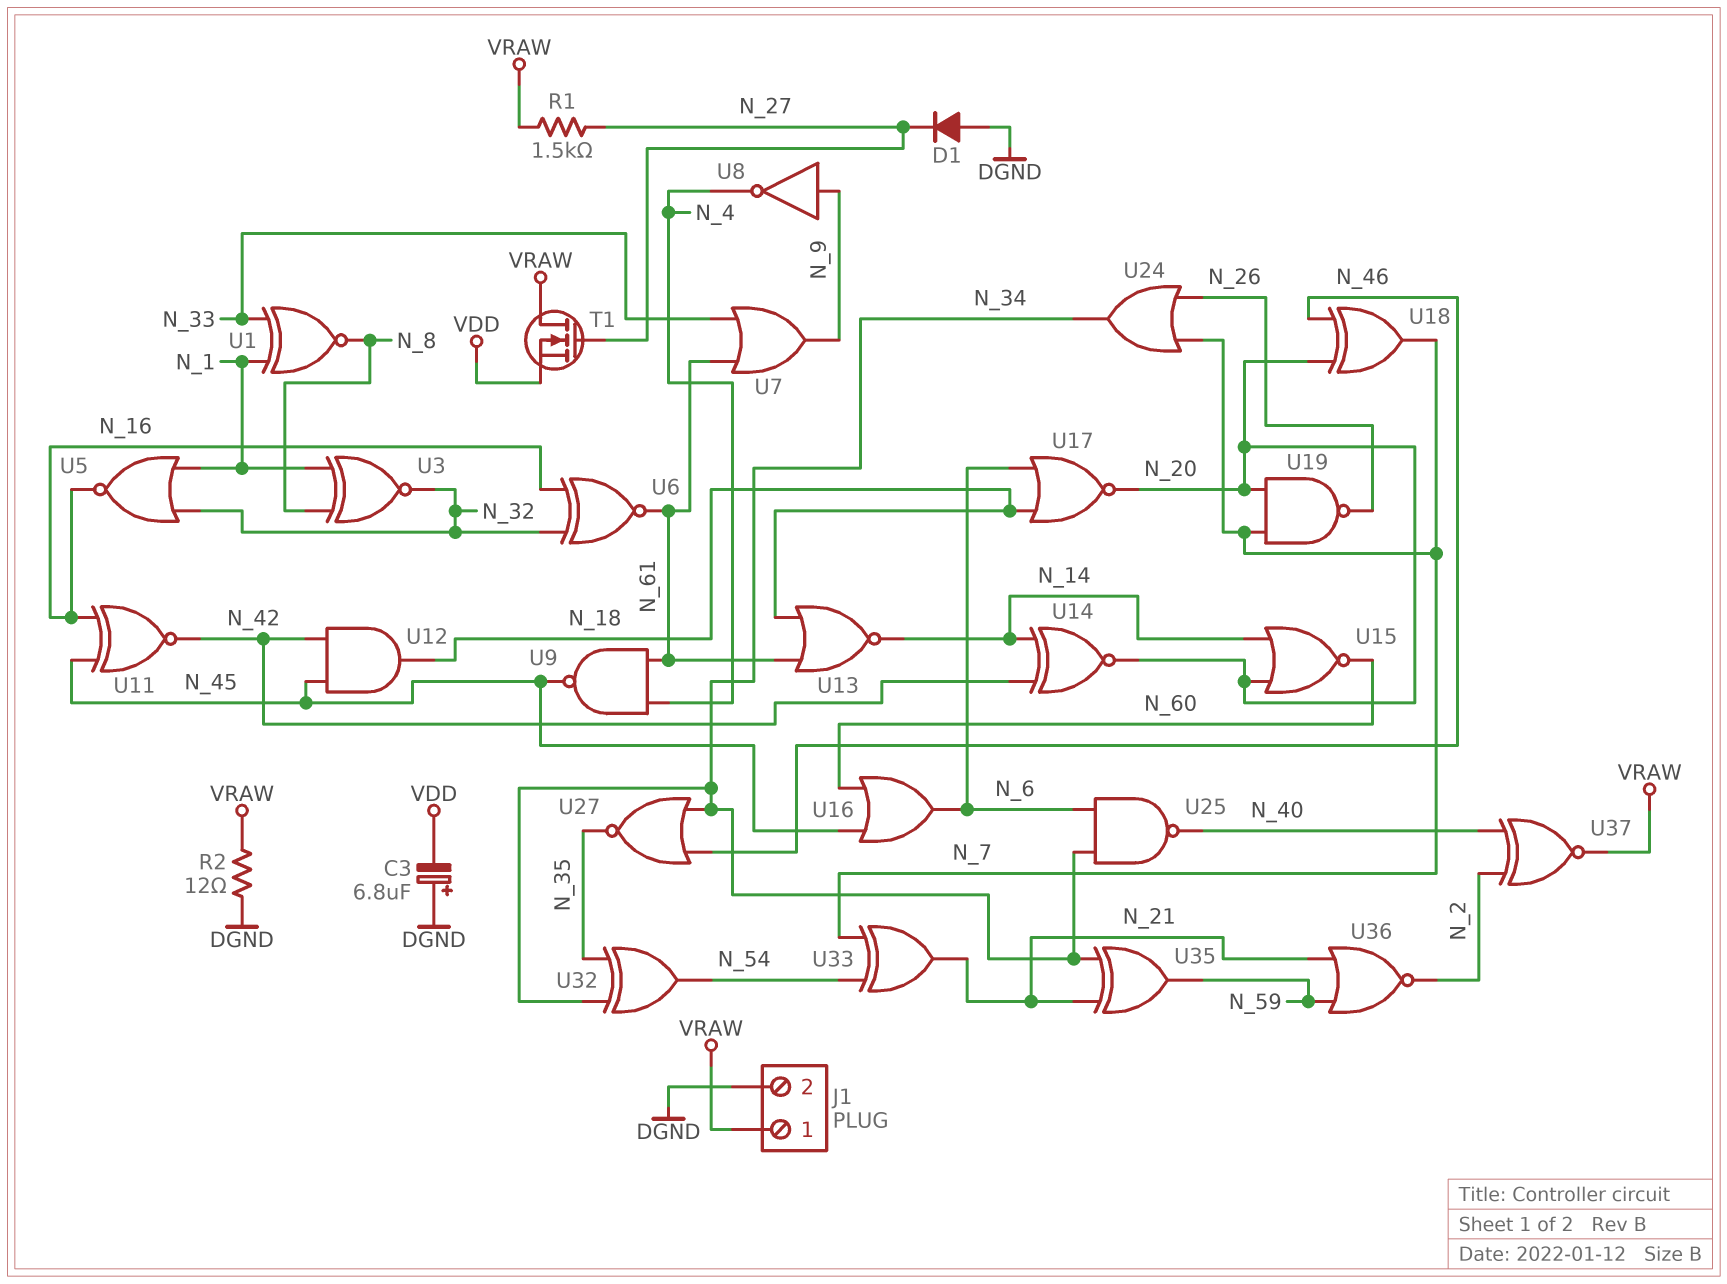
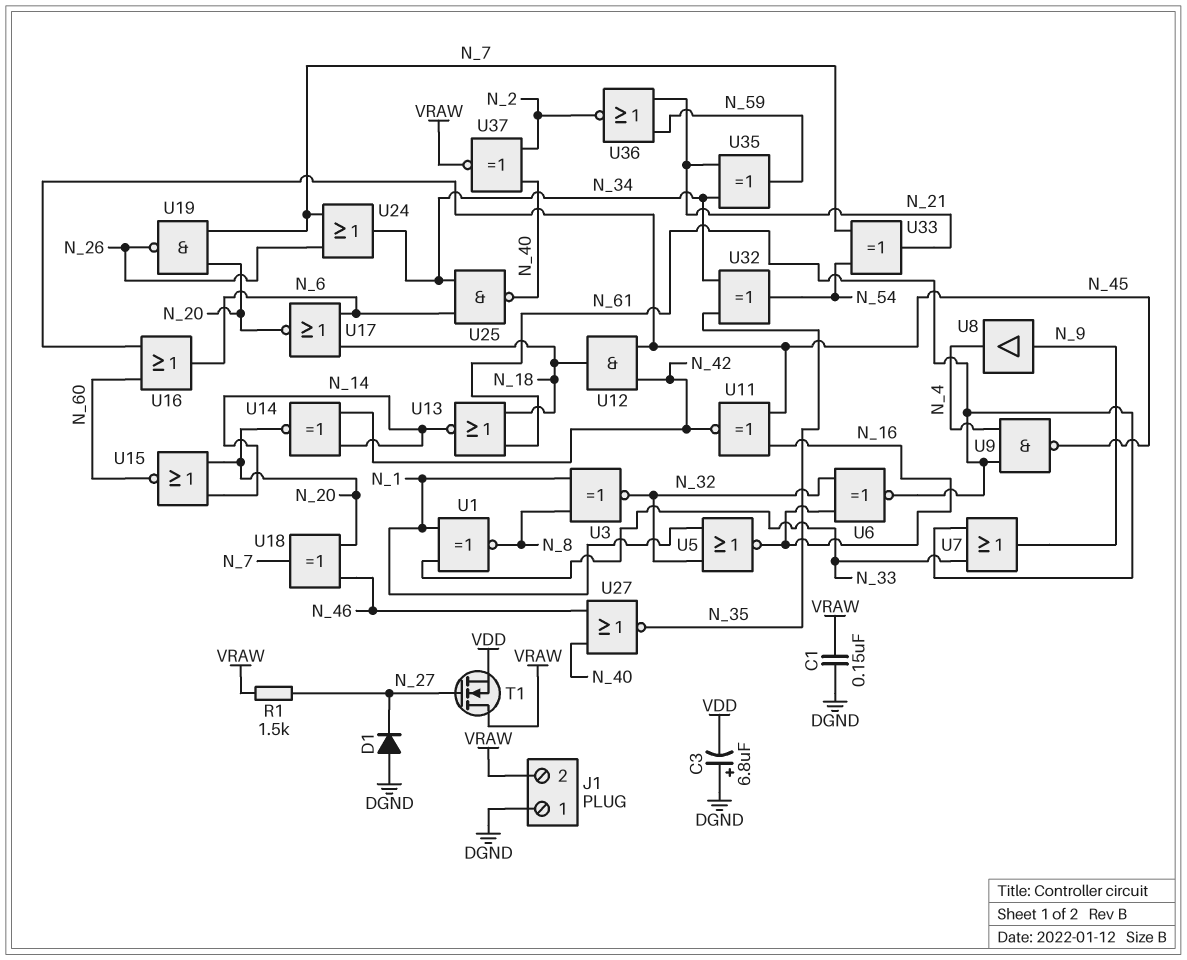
C1: none -> 150nF (DGND, VRAW)
J1 pin 1: VRAW -> DGND
J1 pin 2: DGND -> VRAW
R2: 12 (DGND, VRAW) -> none
U8: NOT (in N_9, out N_4) -> buffer (in N_9, out N_4)
U27: NOR (in N_34, in N_46, out N_35) -> NOR (in N_40, in N_46, out N_35)

